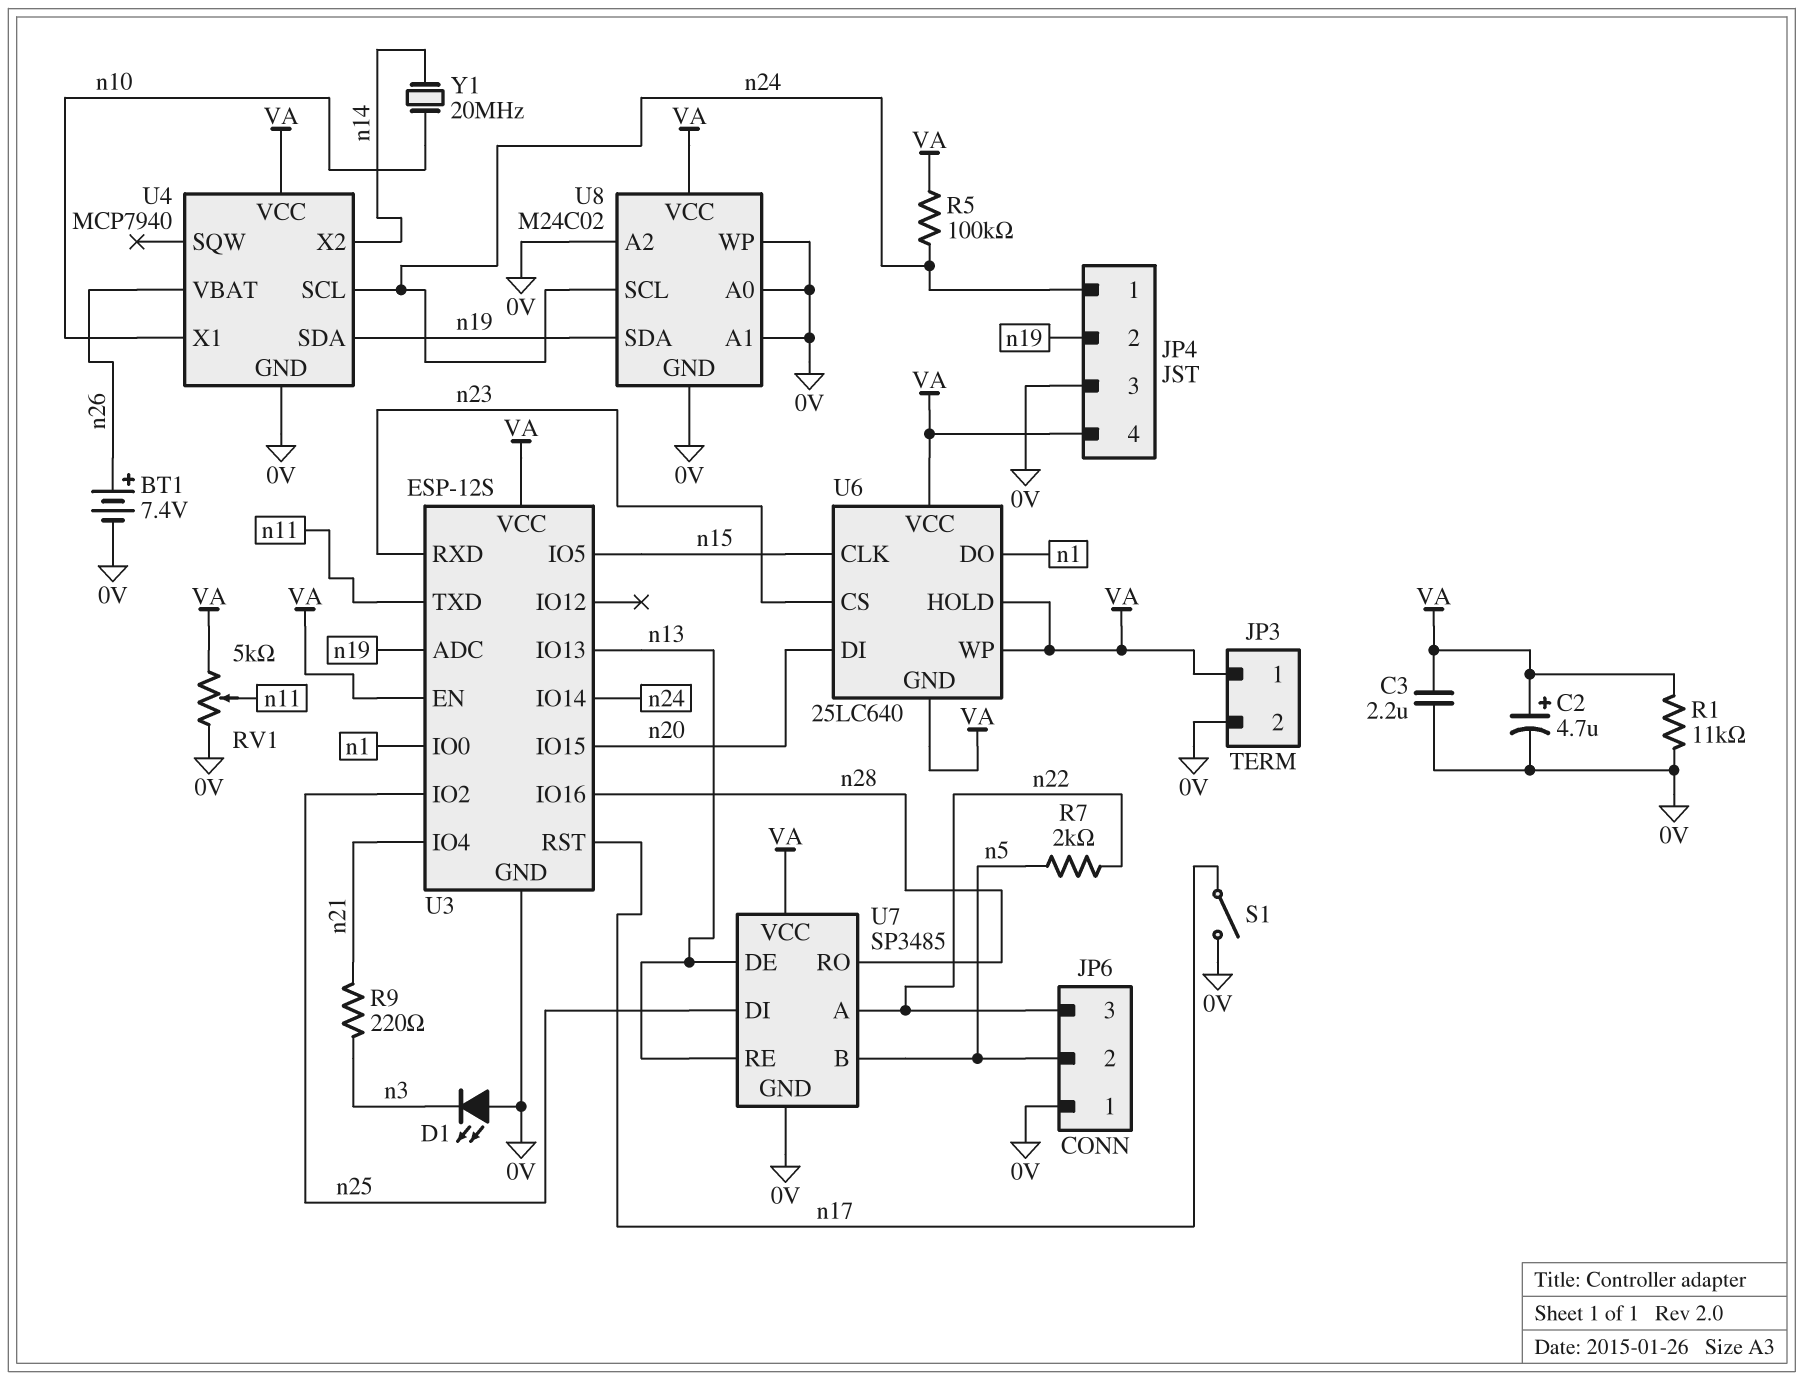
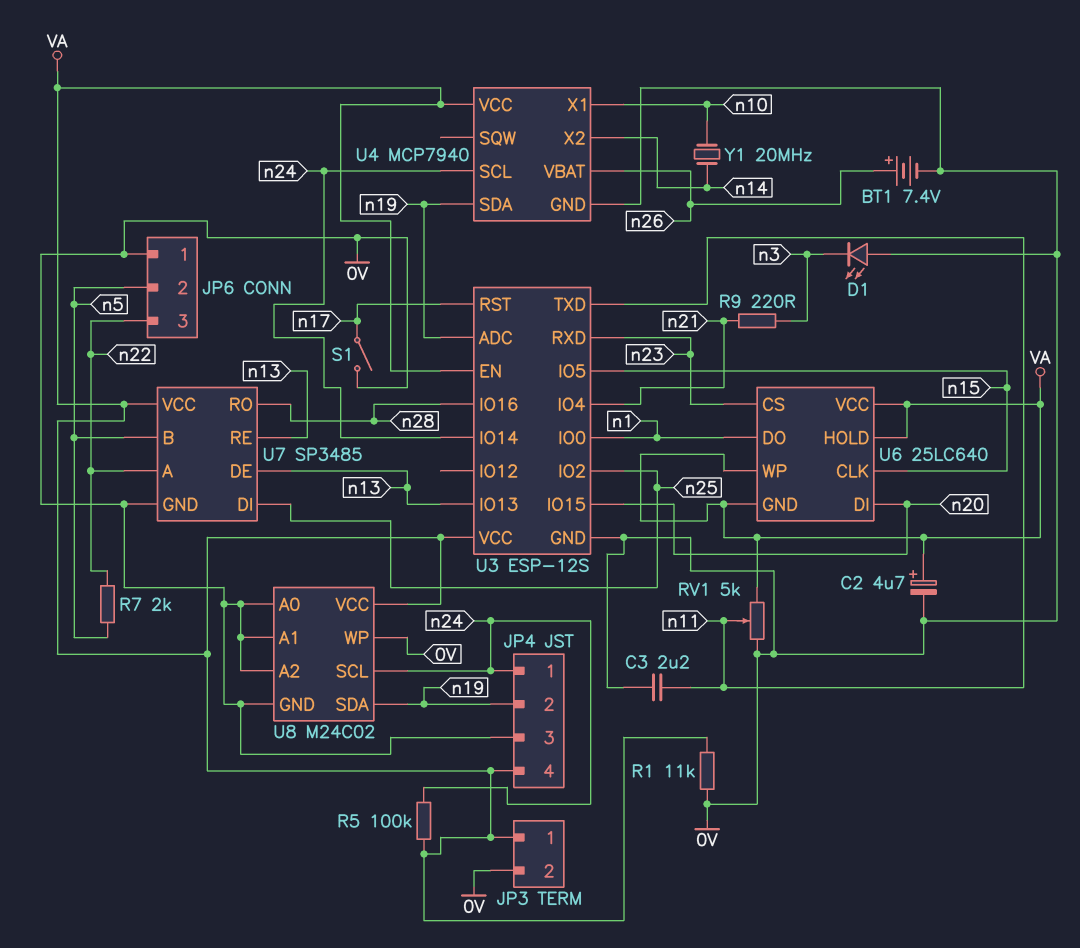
C3: 2.2uF (0V, VA) -> 2.2uF (0V, n11)

